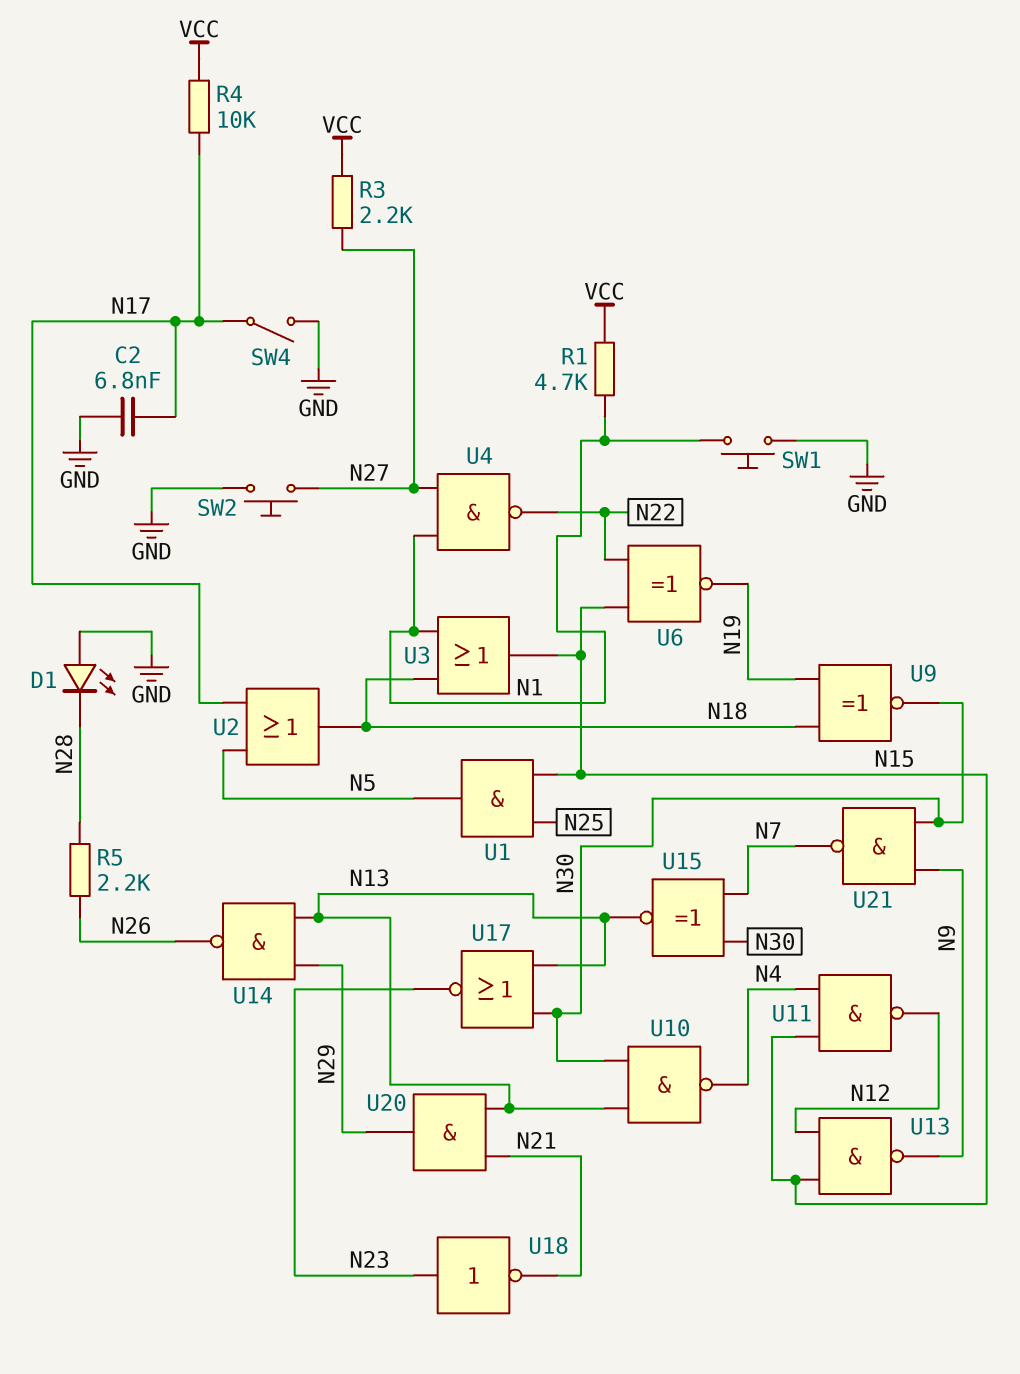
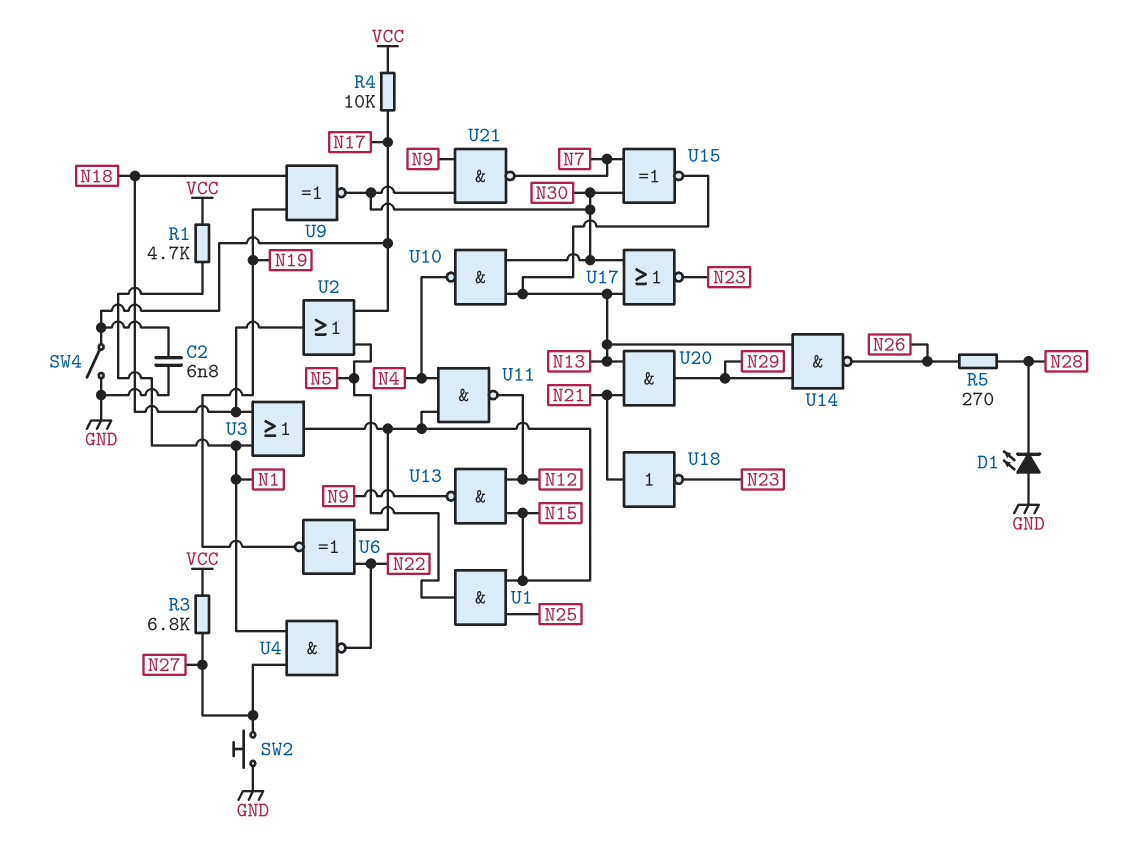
R3: 2.2k (N27, VCC) -> 6.8k (N27, VCC)
R5: 2.2k (N26, N28) -> 270 (N26, N28)
SW1: button (GND, N1) -> none
U18: NOT (in N23, out N21) -> NOT (in N21, out N23)

